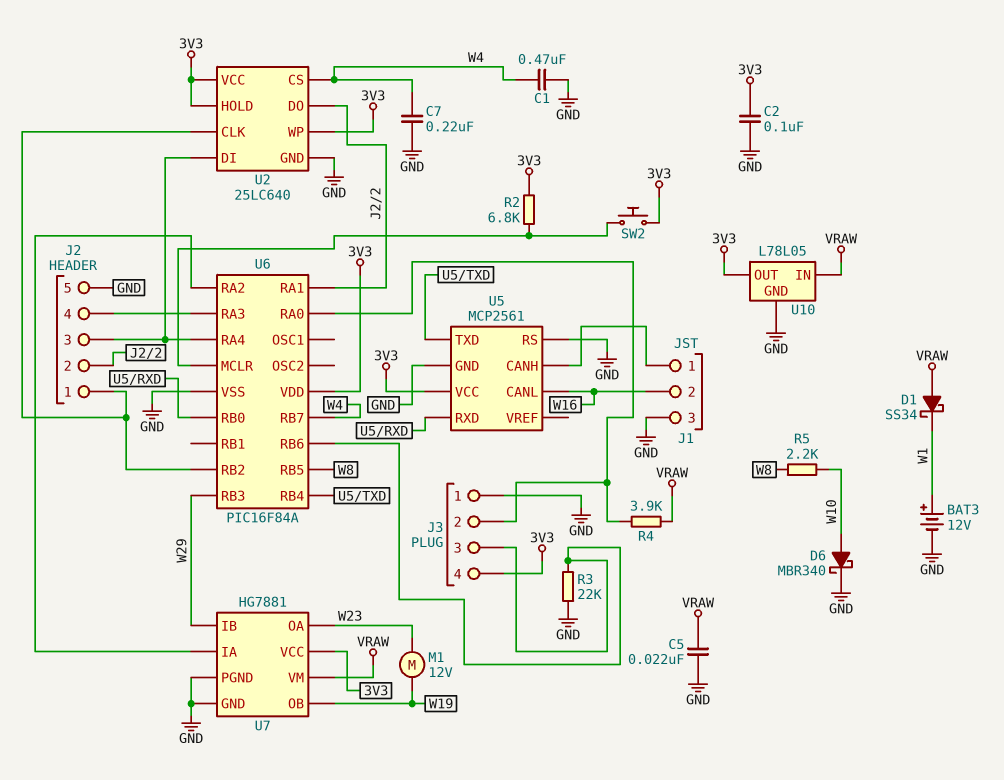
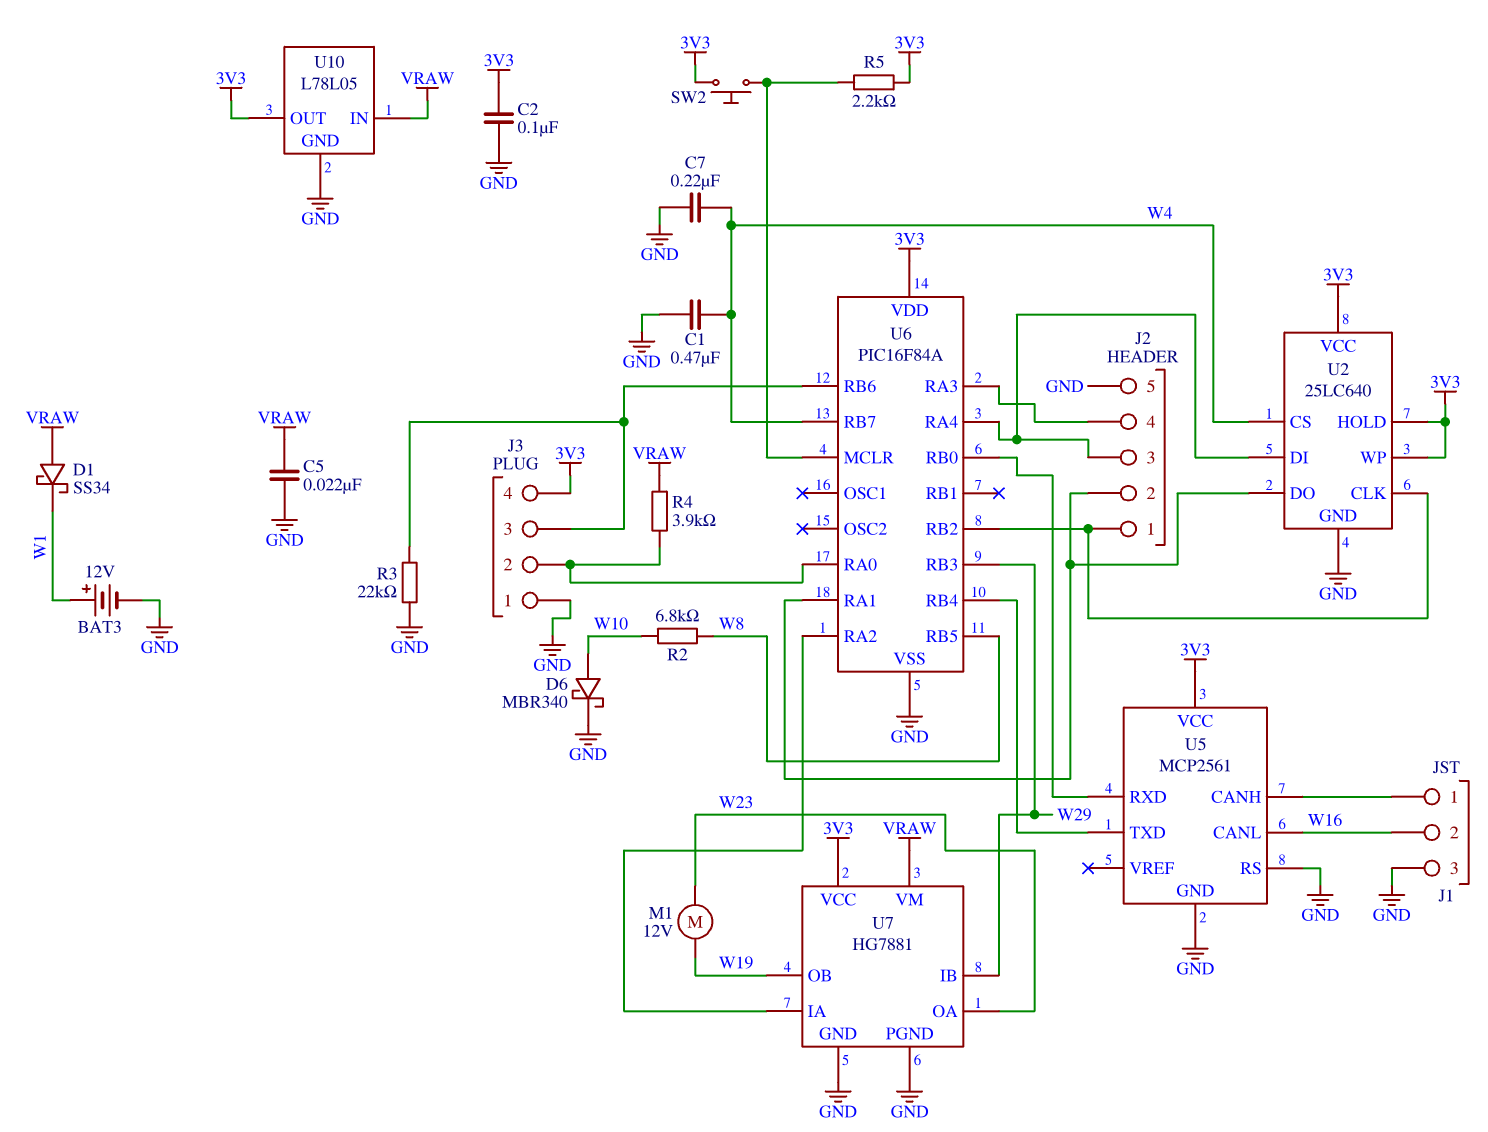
R2: 6.8k (3V3, U6/MCLR) -> 6.8k (W8, W10)
R5: 2.2k (W8, W10) -> 2.2k (3V3, U6/MCLR)

